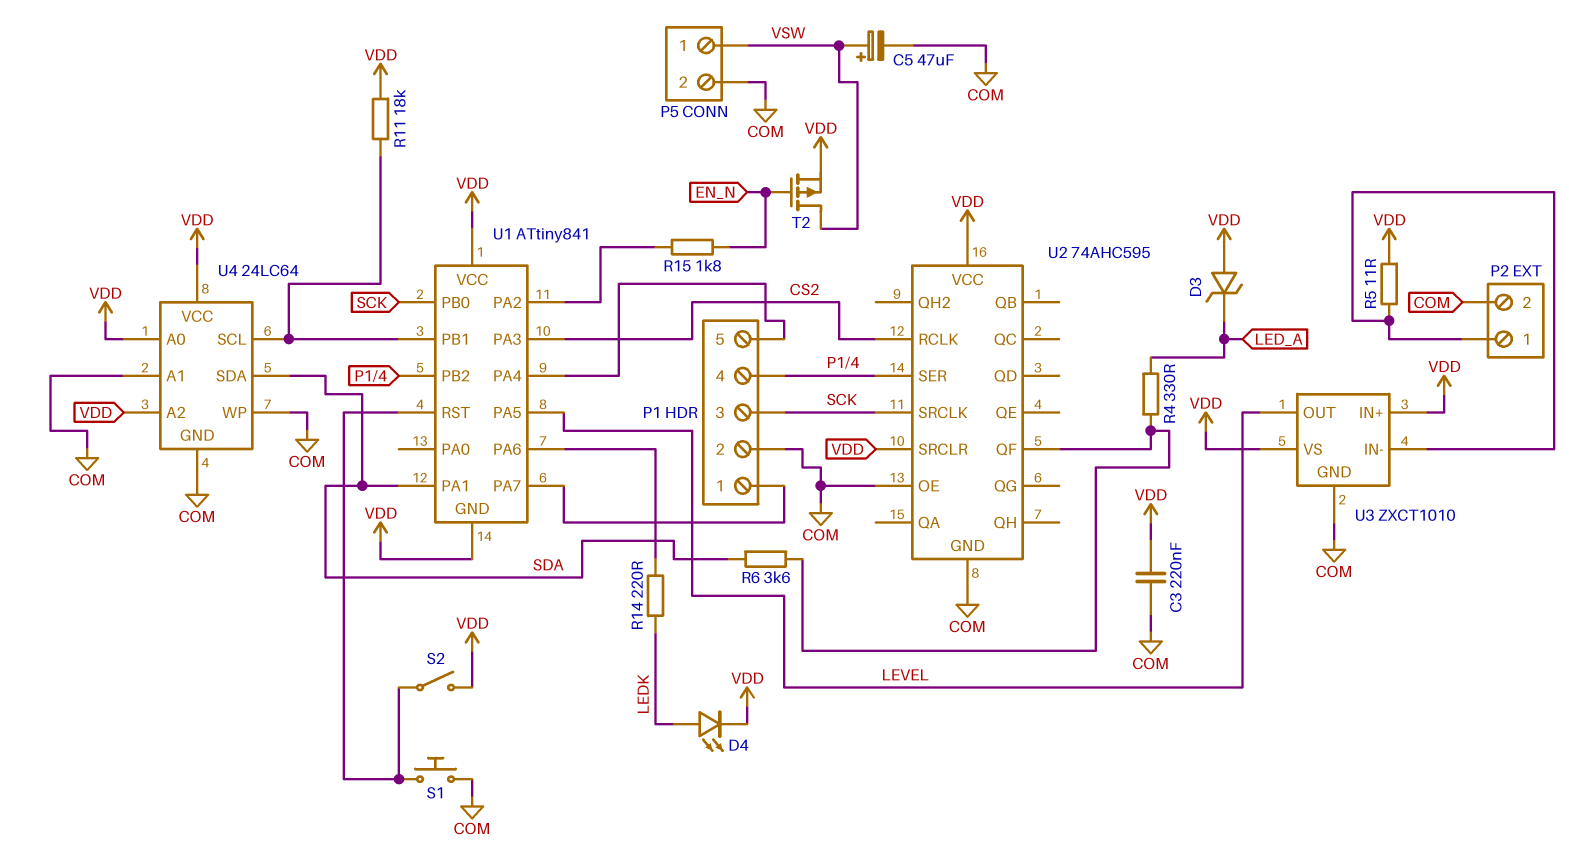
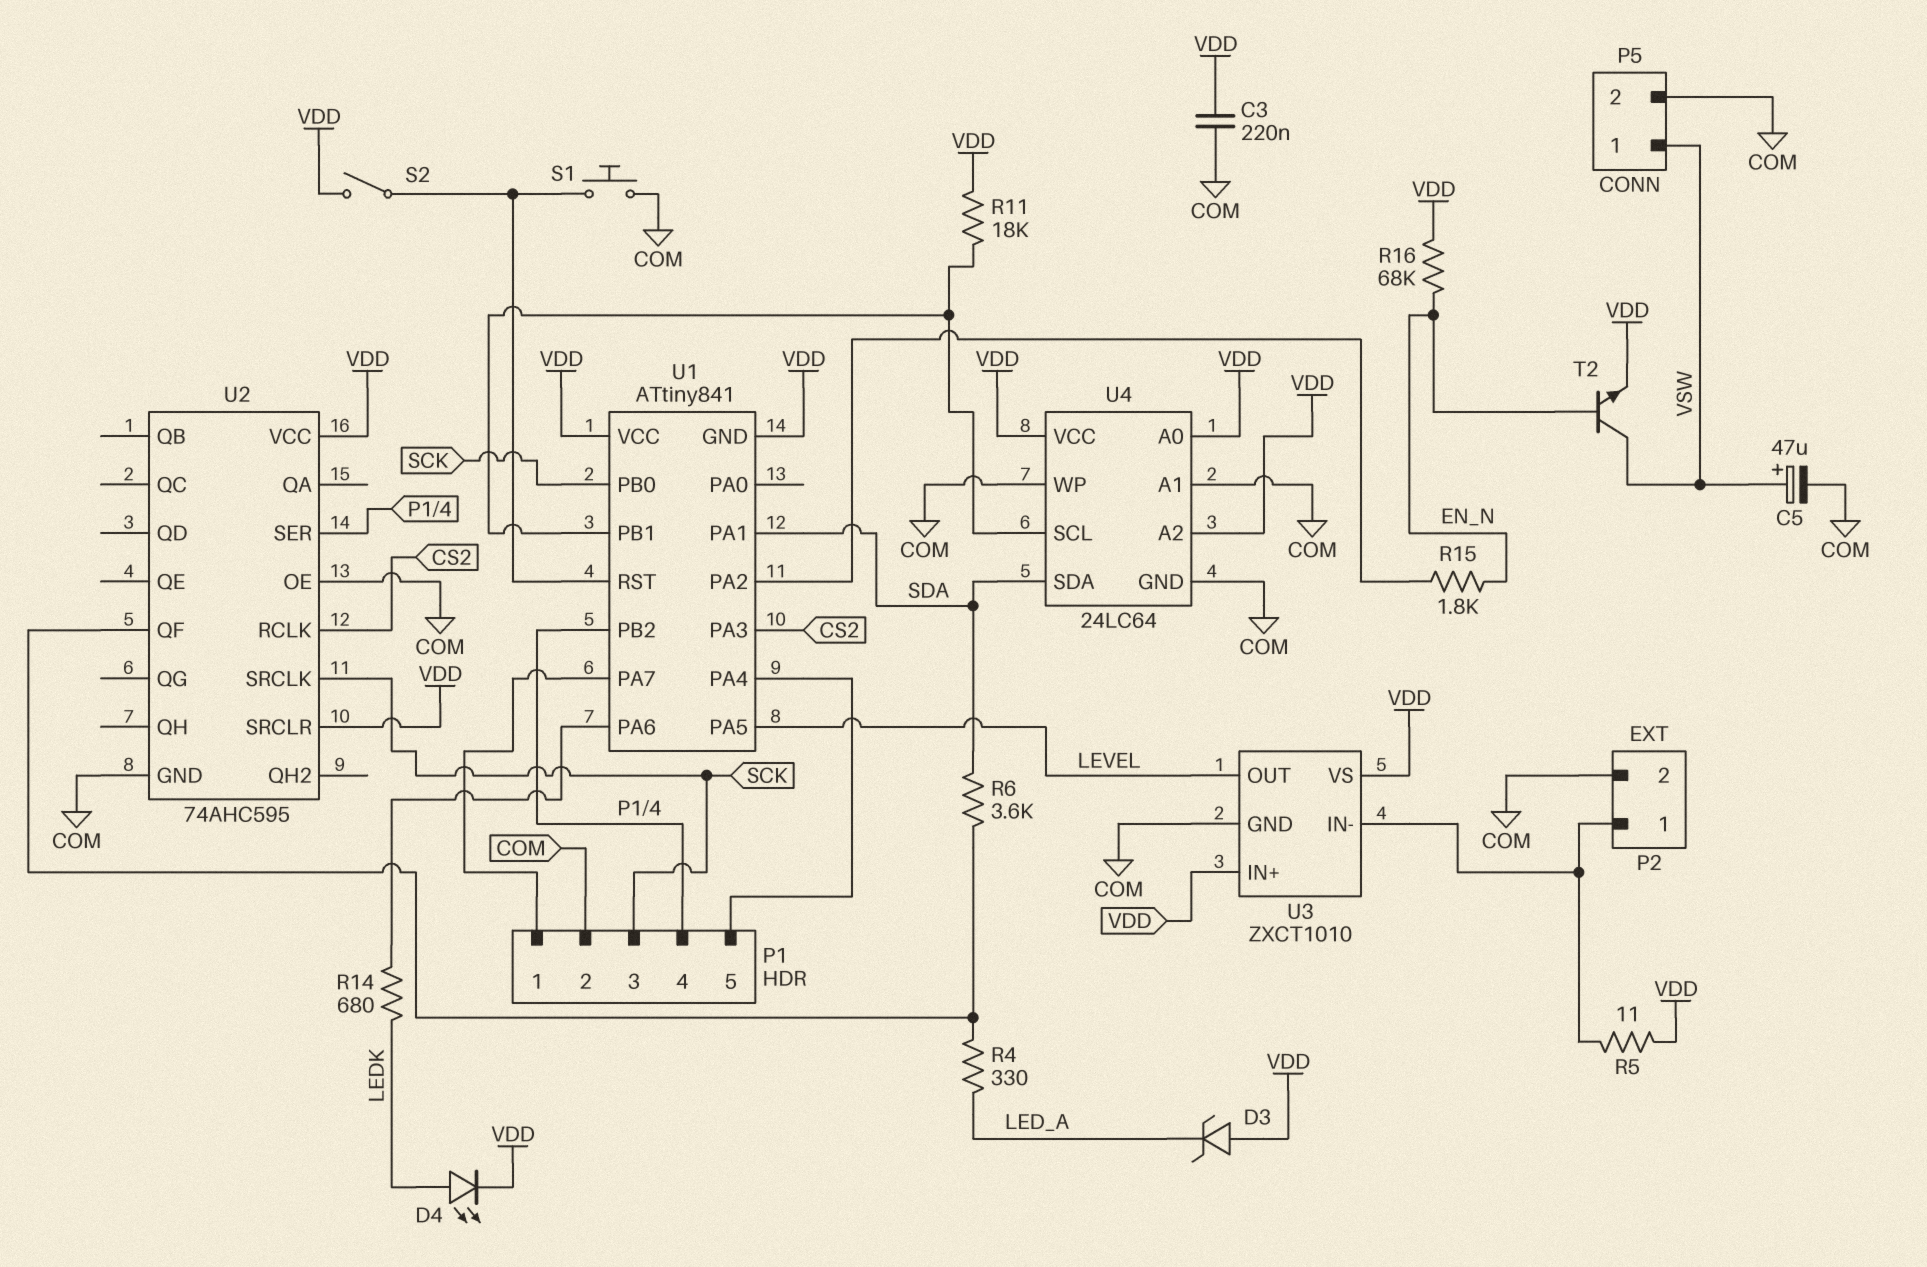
R14: 220 (LEDK, U1/PA6) -> 680 (LEDK, U1/PA6)
R16: none -> 68k (EN_N, VDD)
T2: PMOS (G EN_N, D VSW, S VDD) -> NPN (B EN_N, C VSW, E VDD)

